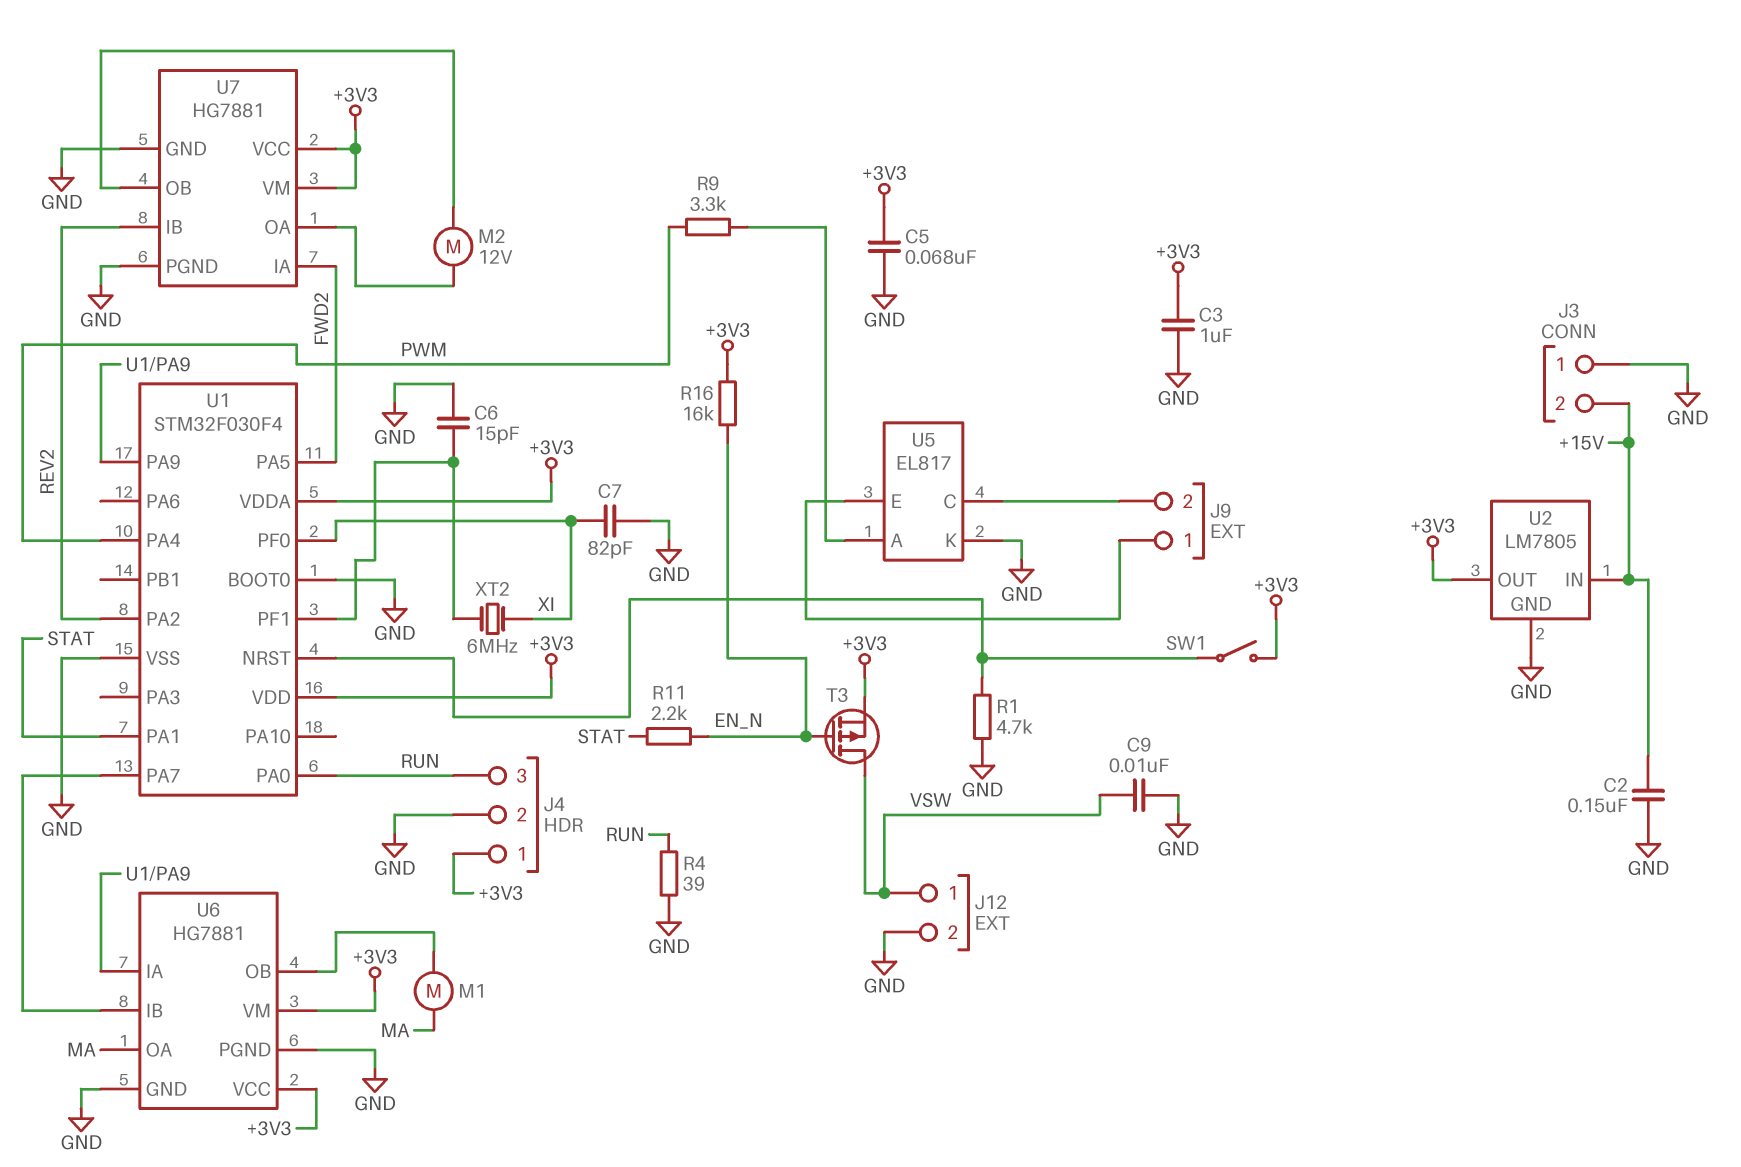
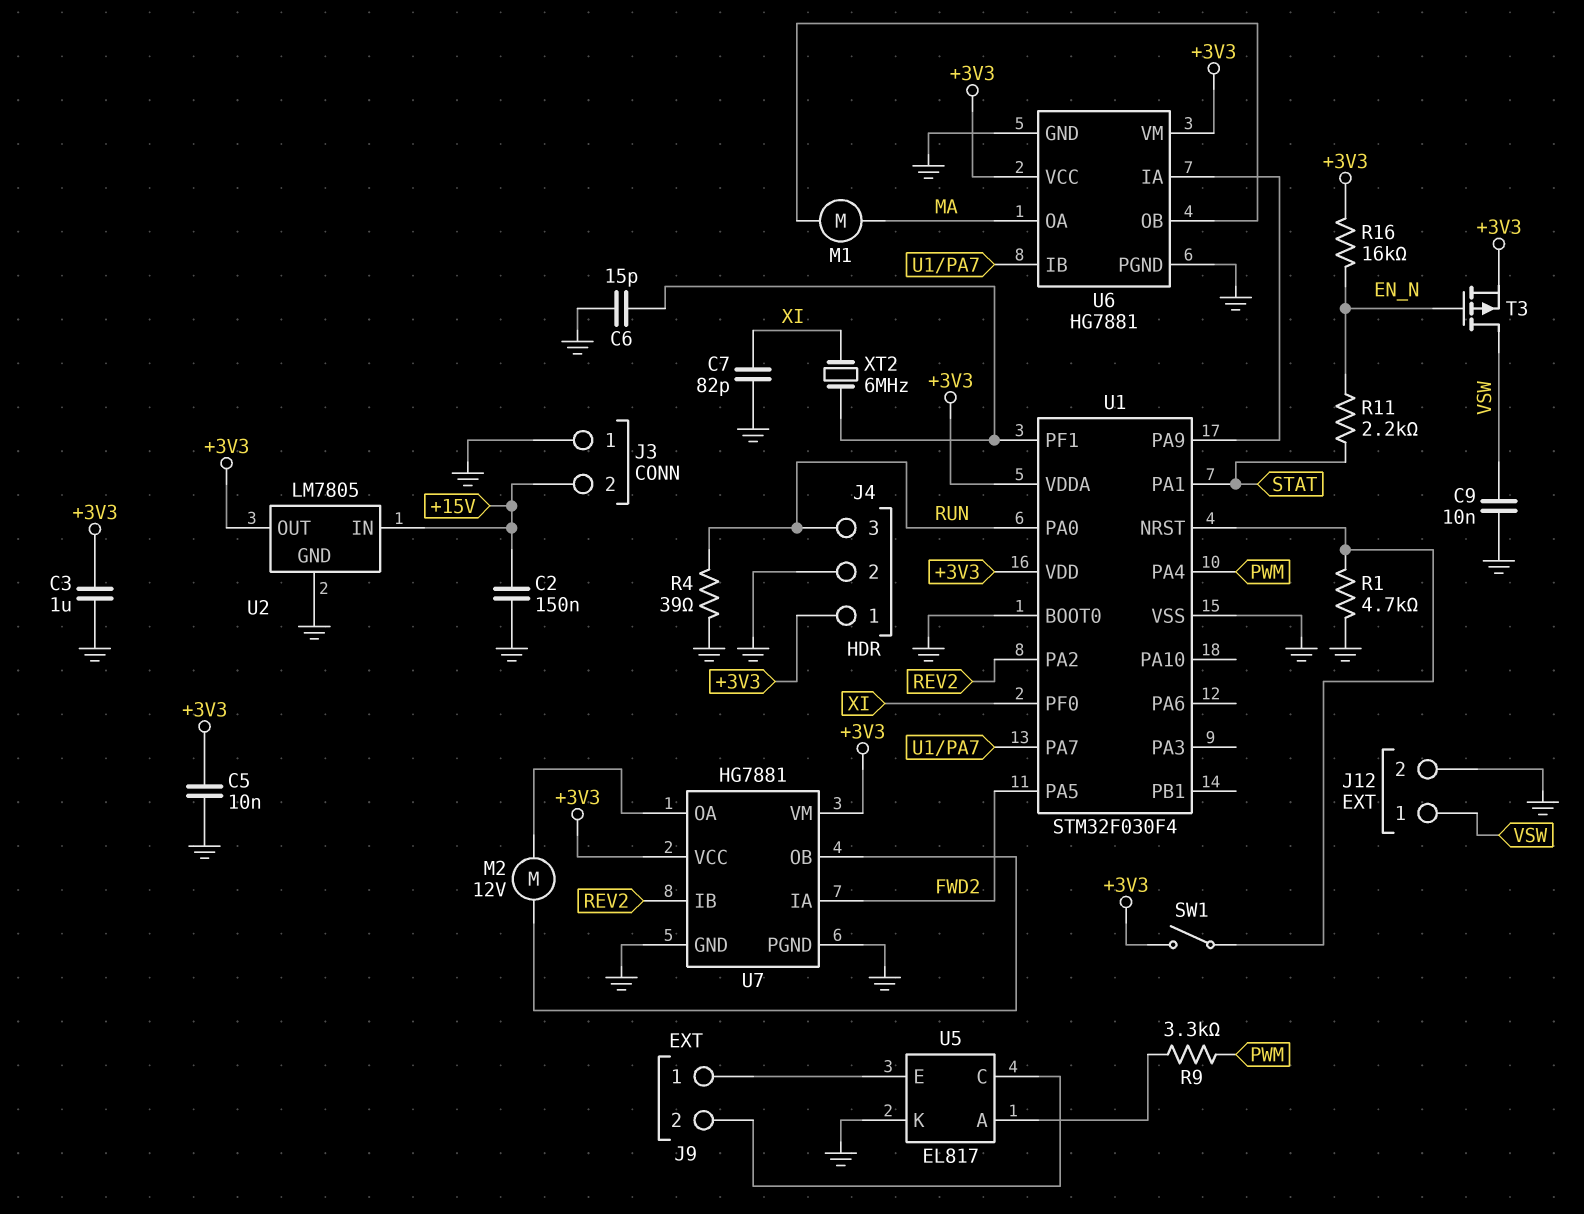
C5: 68nF (+3V3, GND) -> 10nF (+3V3, GND)

